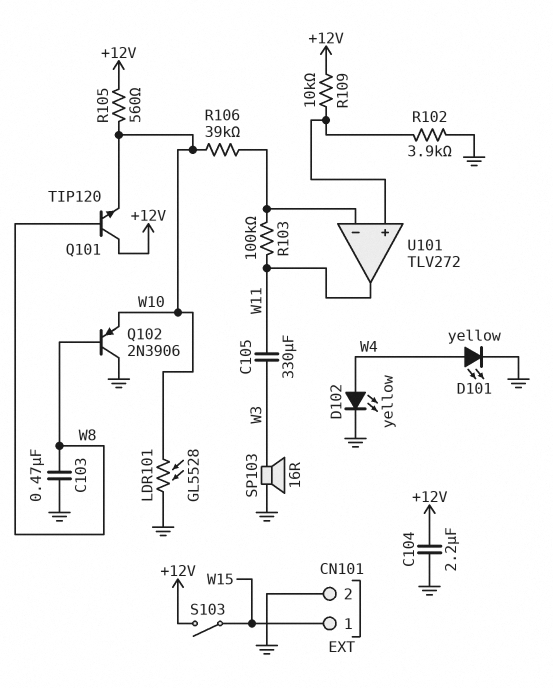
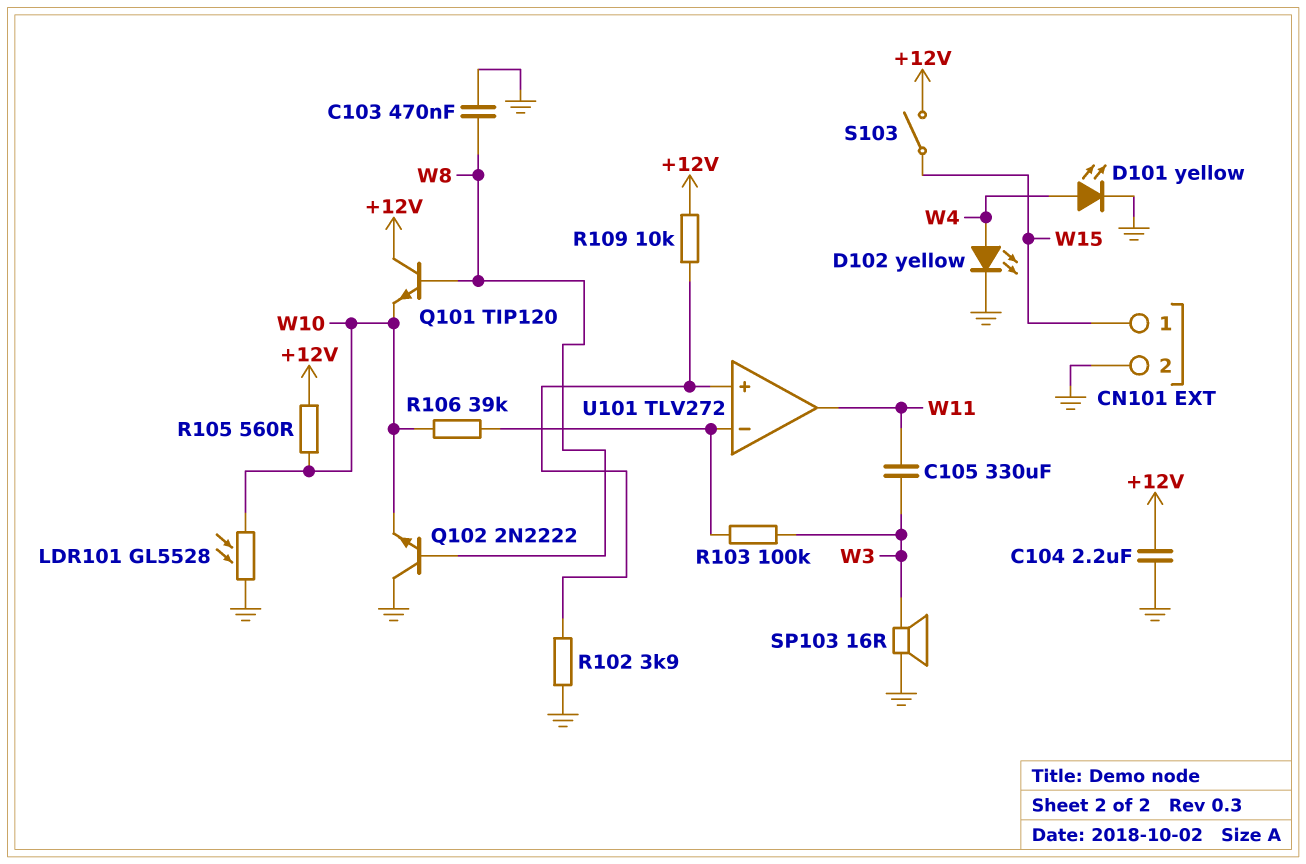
Q102: PNP 2N3906 (B W8, C GND, E W10) -> NPN 2N2222 (B W8, C GND, E W10)
R103: 100k (U101/in-, W11) -> 100k (U101/in-, W3)

